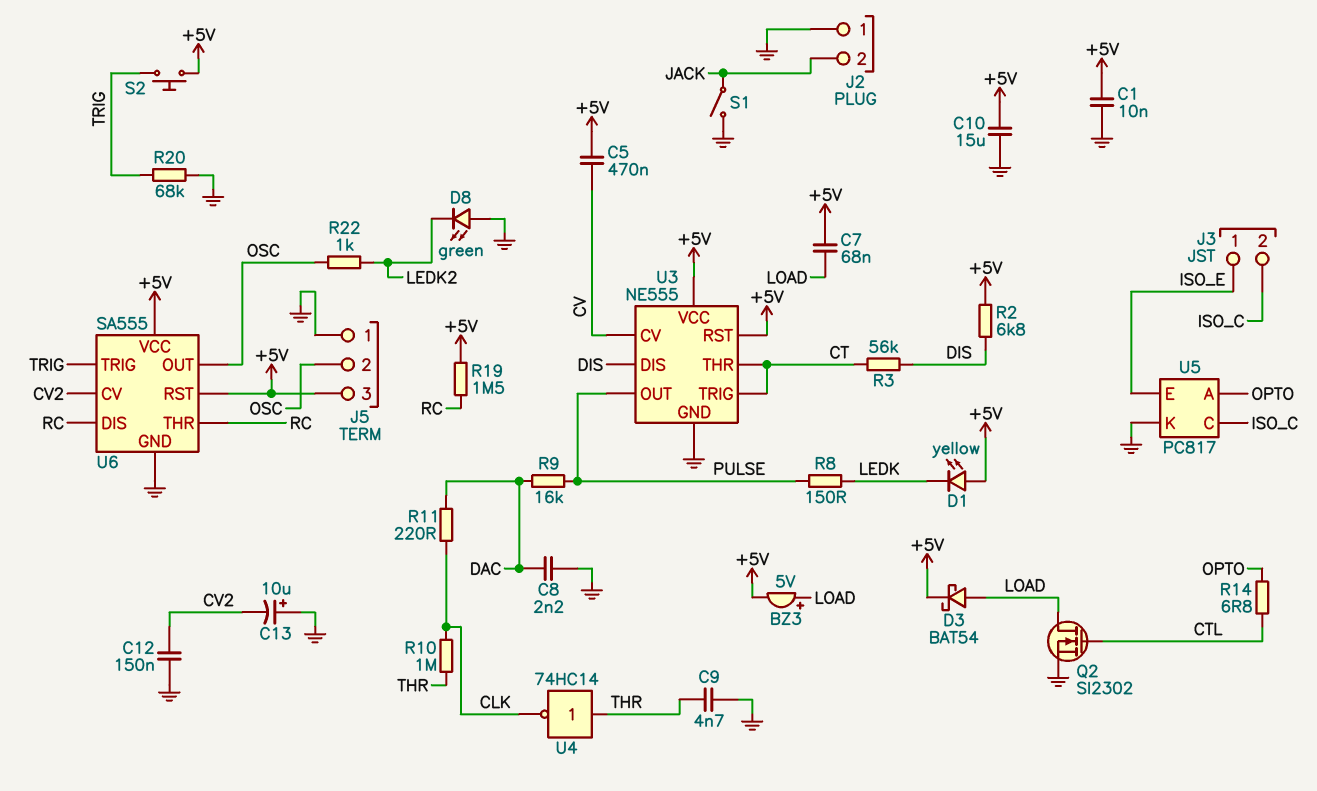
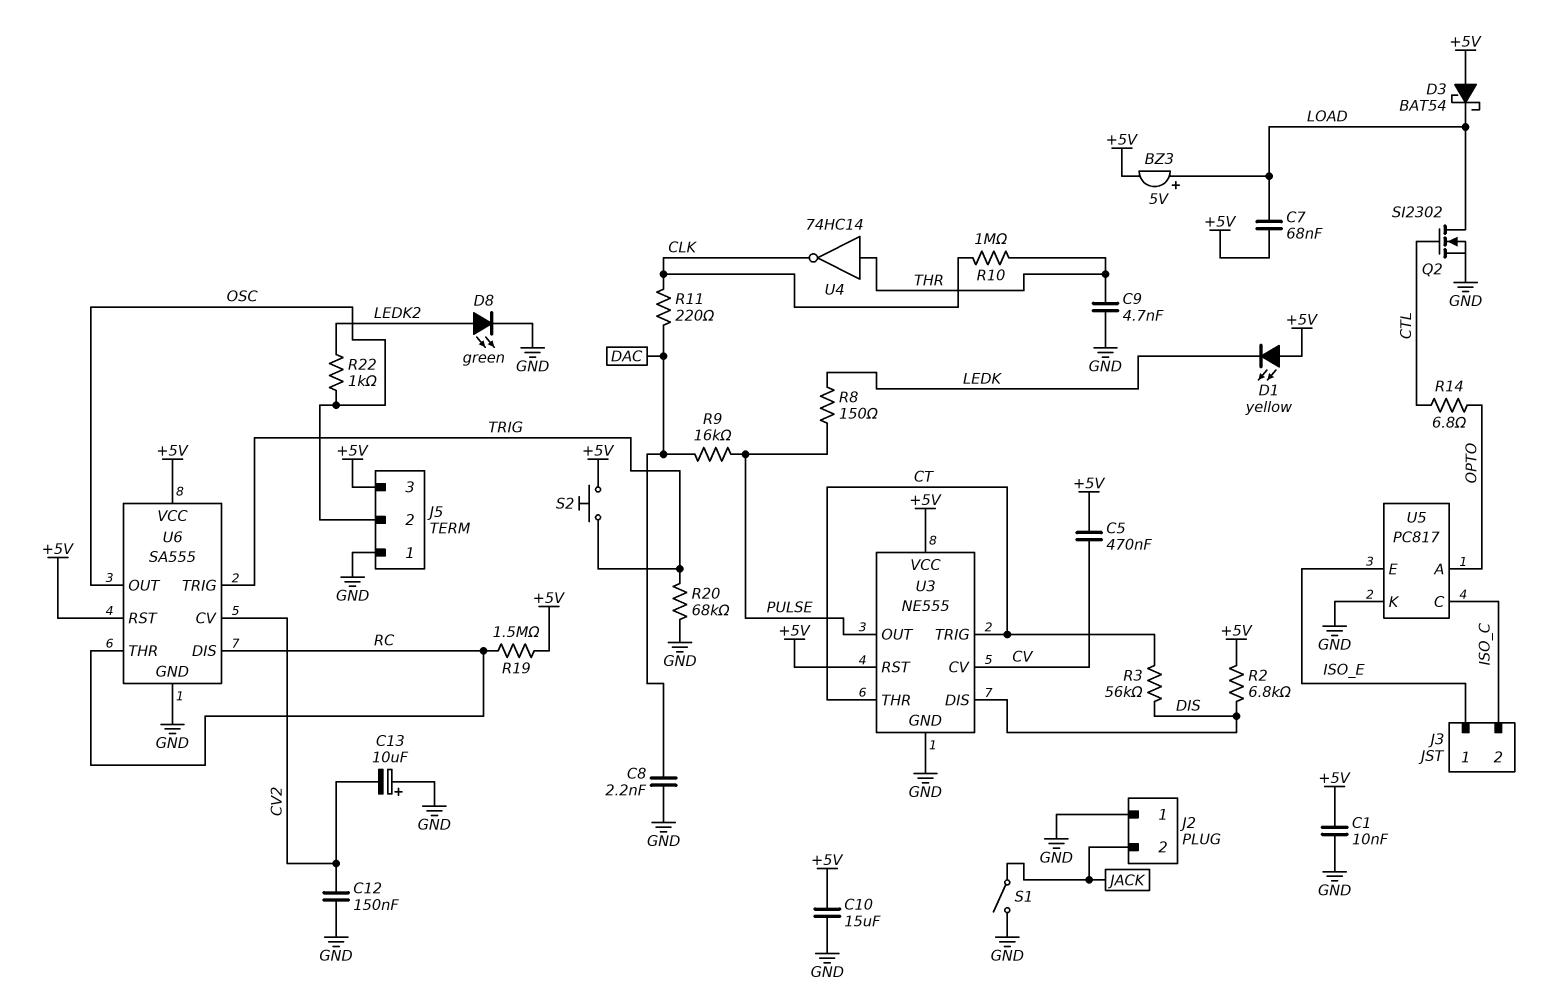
D3: schottky BAT54 (A LOAD, K +5V) -> schottky BAT54 (A +5V, K LOAD)
D8: LED green (A GND, K LEDK2) -> LED green (A LEDK2, K GND)

